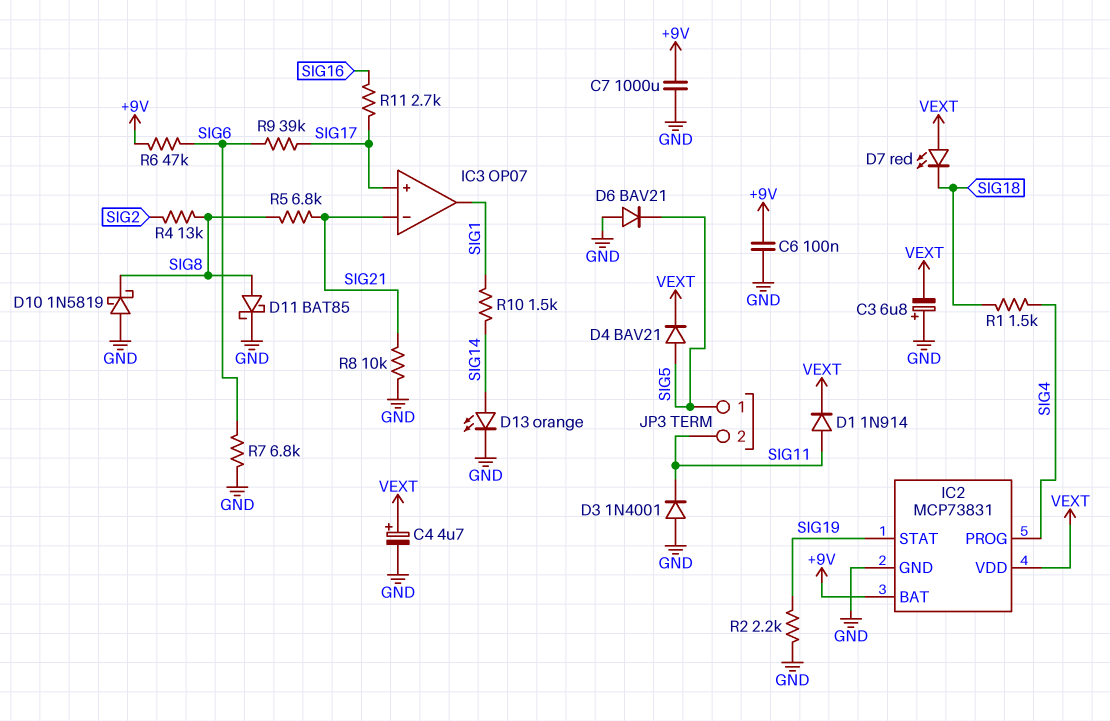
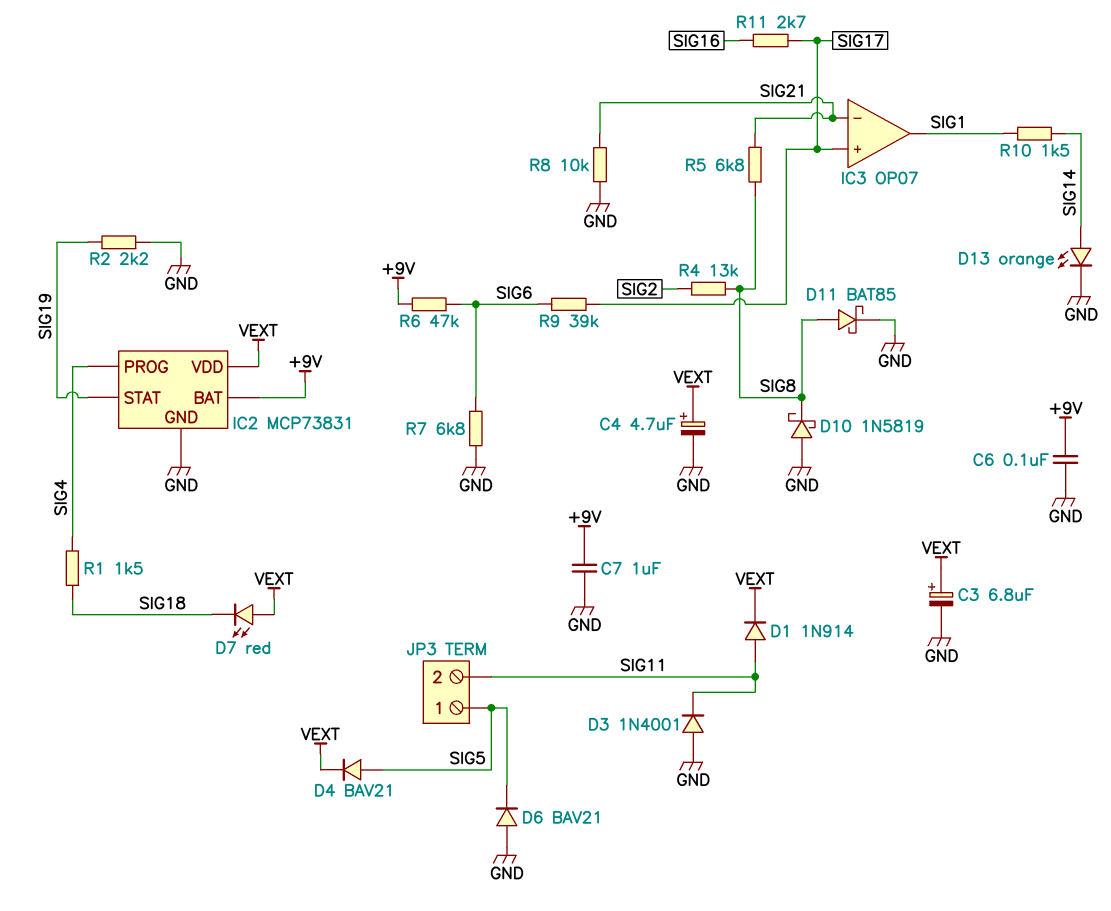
C3: 6.8uF (plus GND, minus VEXT) -> 6.8uF (plus VEXT, minus GND)
C7: 1000uF (+9V, GND) -> 1uF (+9V, GND)

